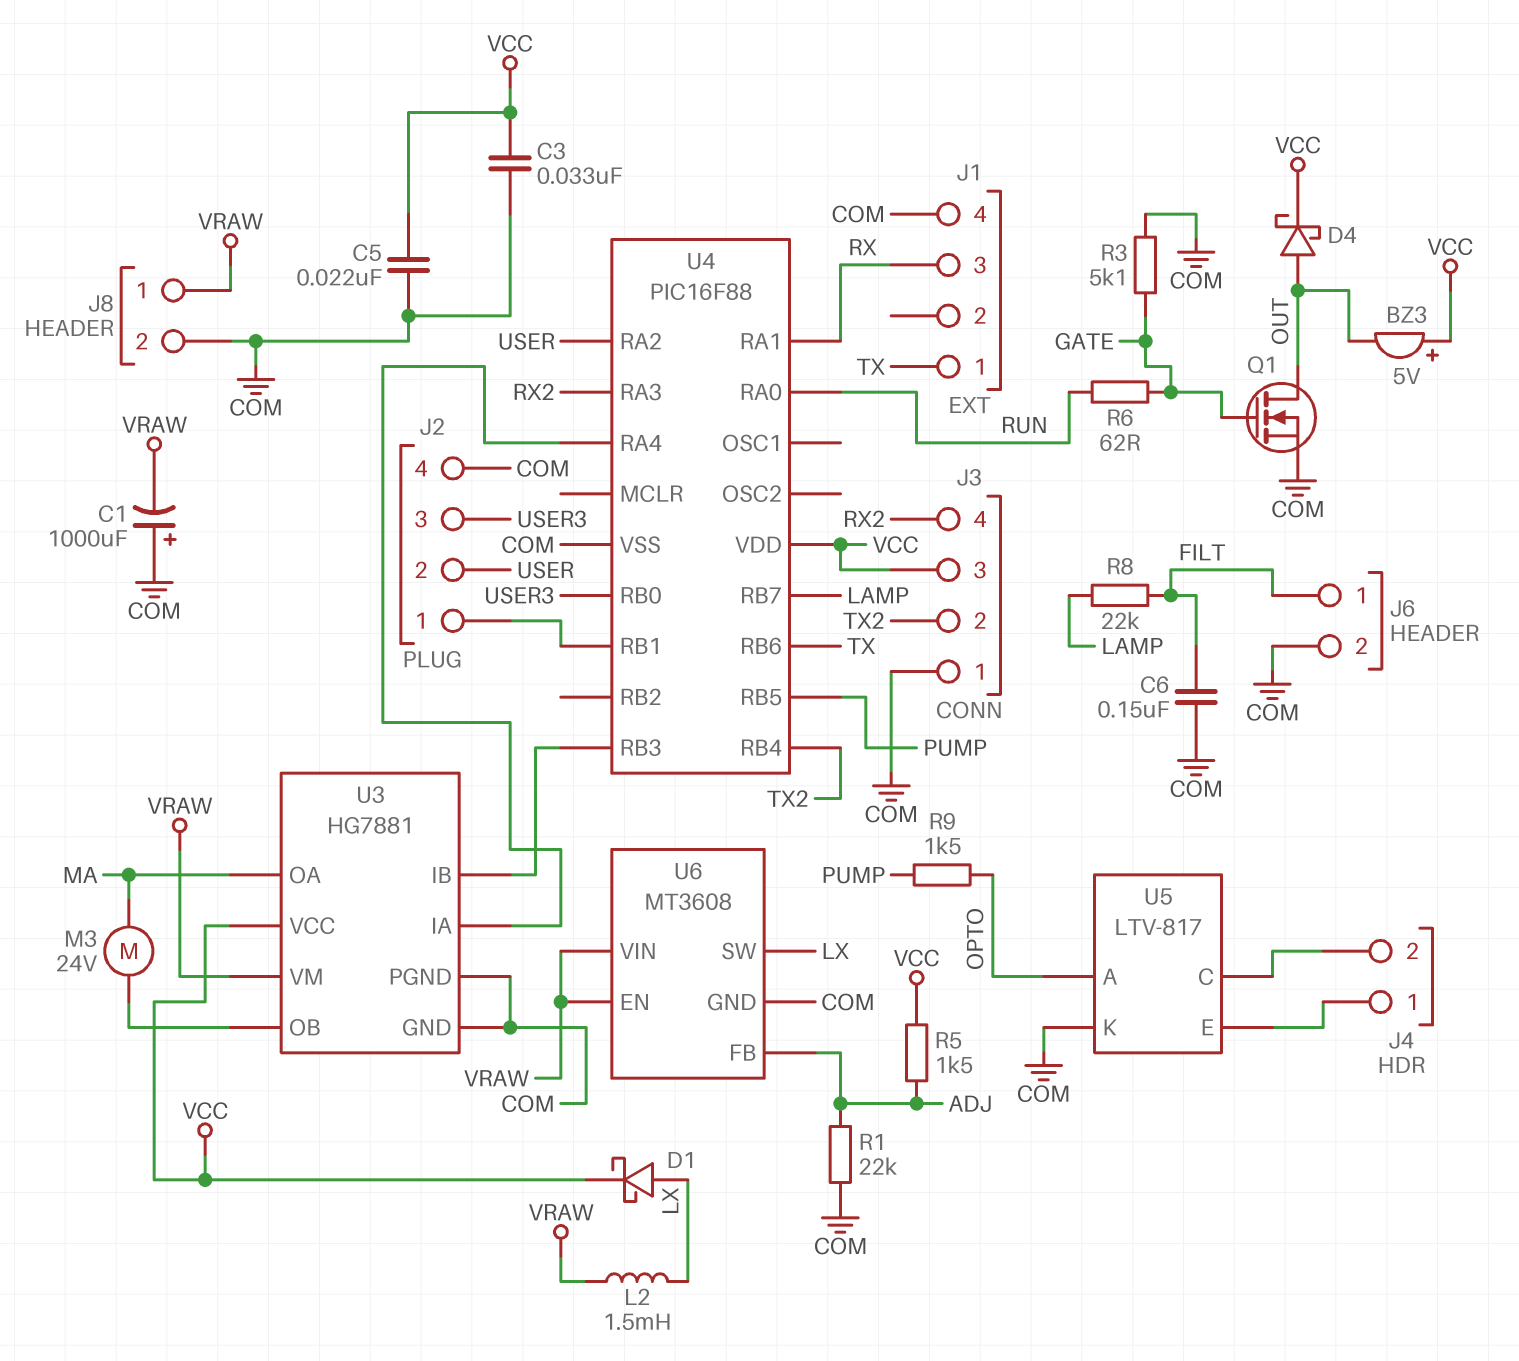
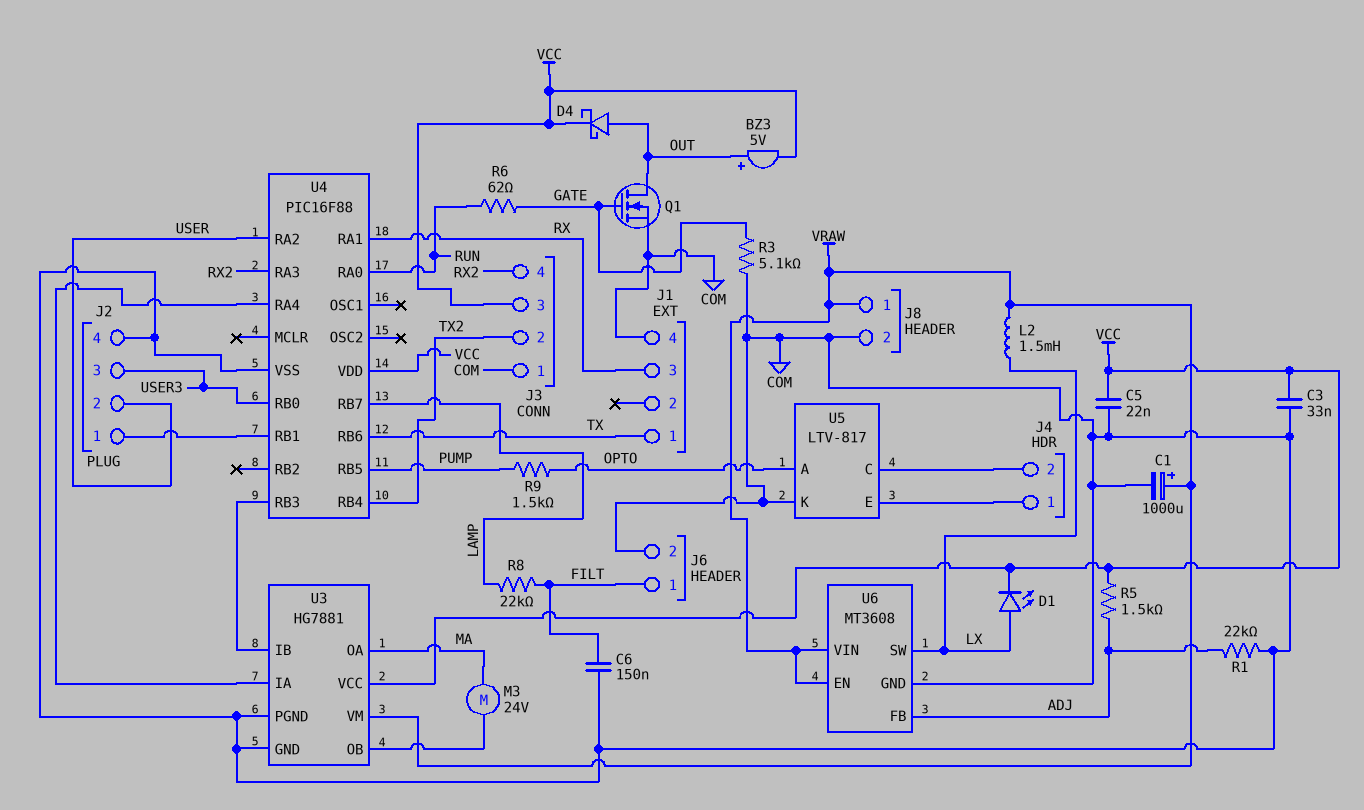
BZ3: buzzer 5V (plus VCC, minus OUT) -> buzzer 5V (plus OUT, minus VCC)
C1: 1000uF (plus COM, minus VRAW) -> 1000uF (plus VRAW, minus COM)
D1: schottky (A LX, K VCC) -> LED (A LX, K VCC)

